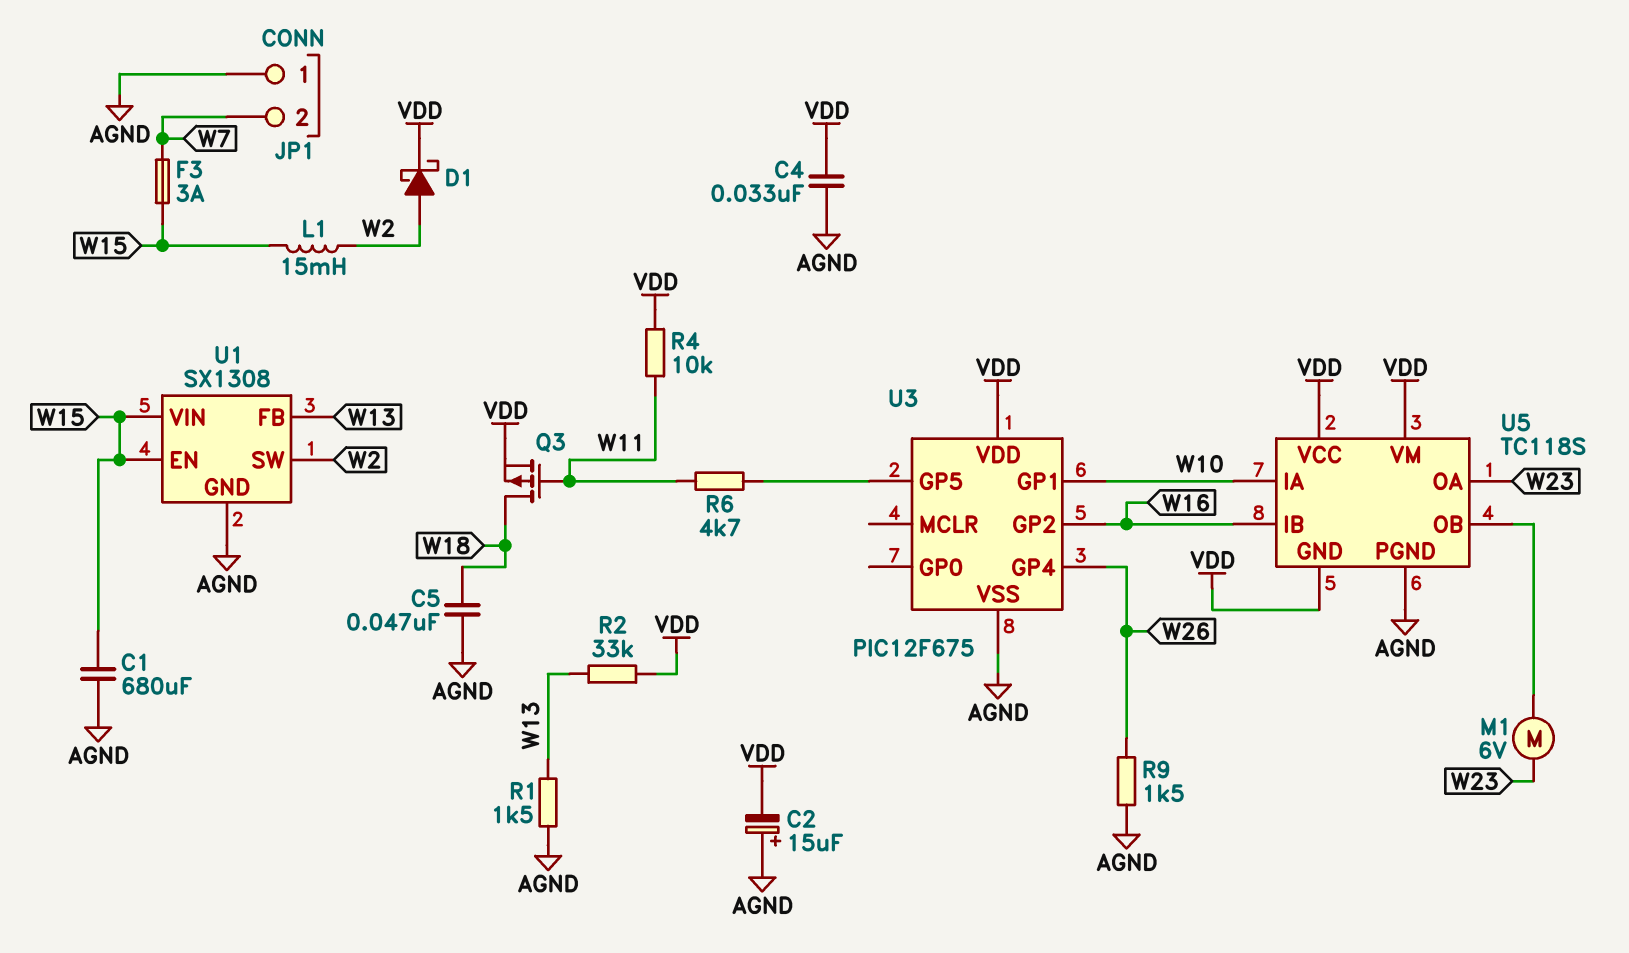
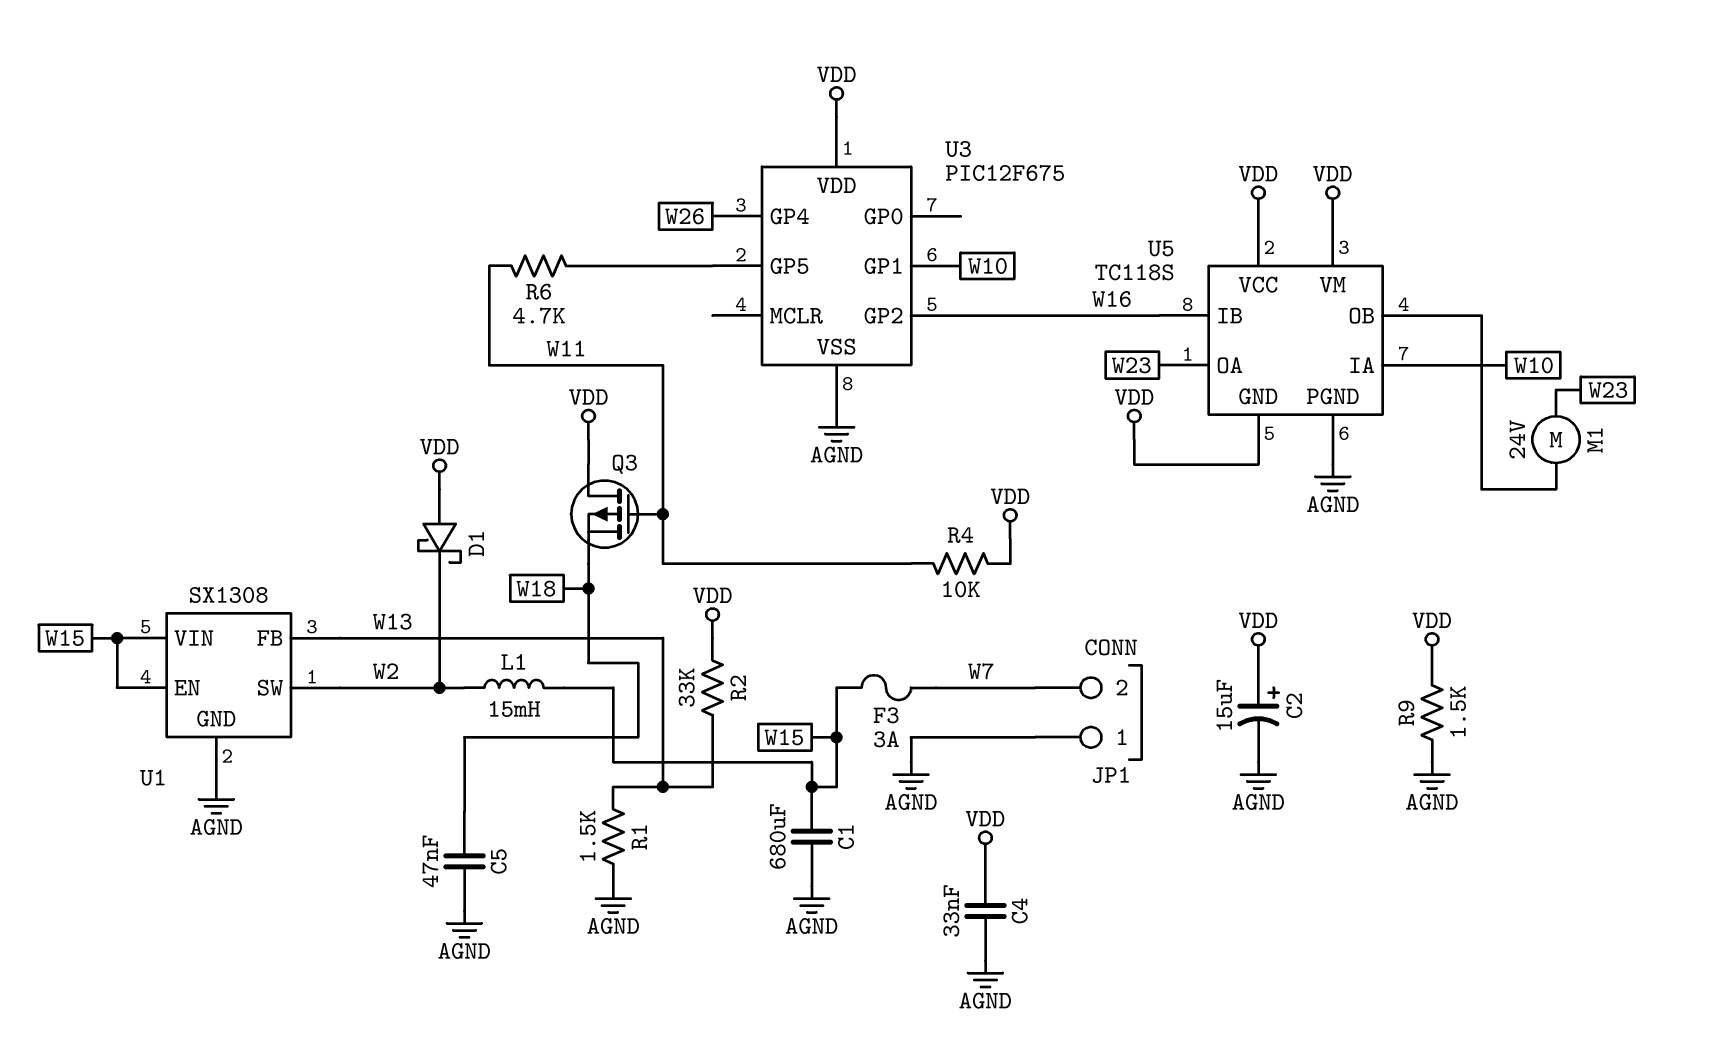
C2: 15uF (plus AGND, minus VDD) -> 15uF (plus VDD, minus AGND)
D1: schottky (A W2, K VDD) -> schottky (A VDD, K W2)
M1: motor 6V (U5/OB, W23) -> motor 24V (U5/OB, W23)
Q3: PMOS (G W11, D W18, S VDD) -> PMOS (G W11, D VDD, S W18)
R9: 1.5k (AGND, W26) -> 1.5k (AGND, VDD)

